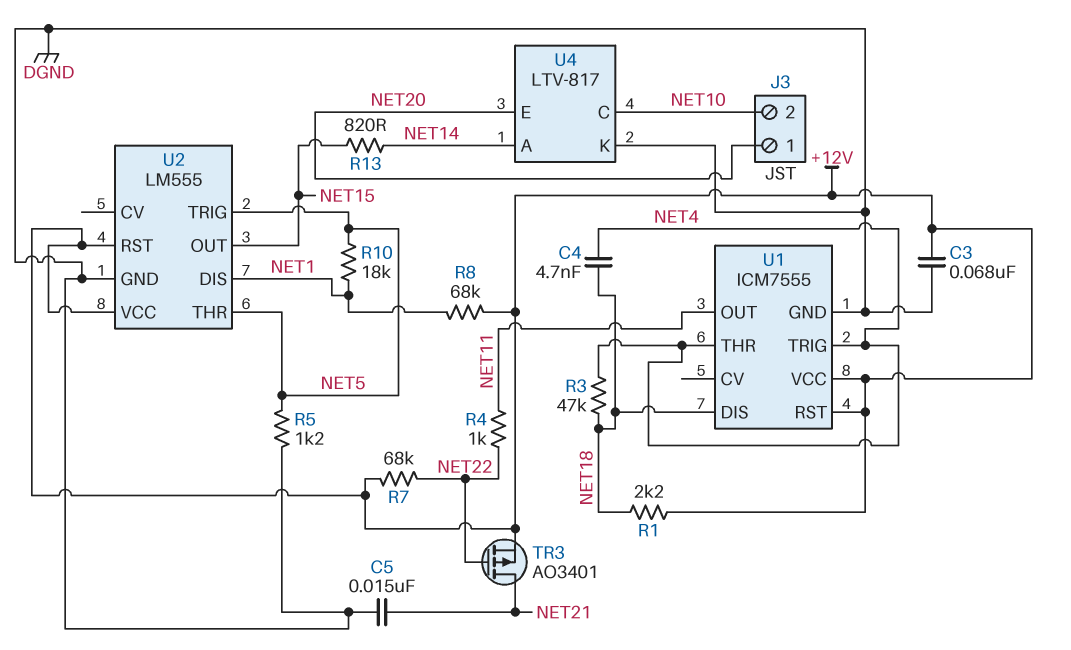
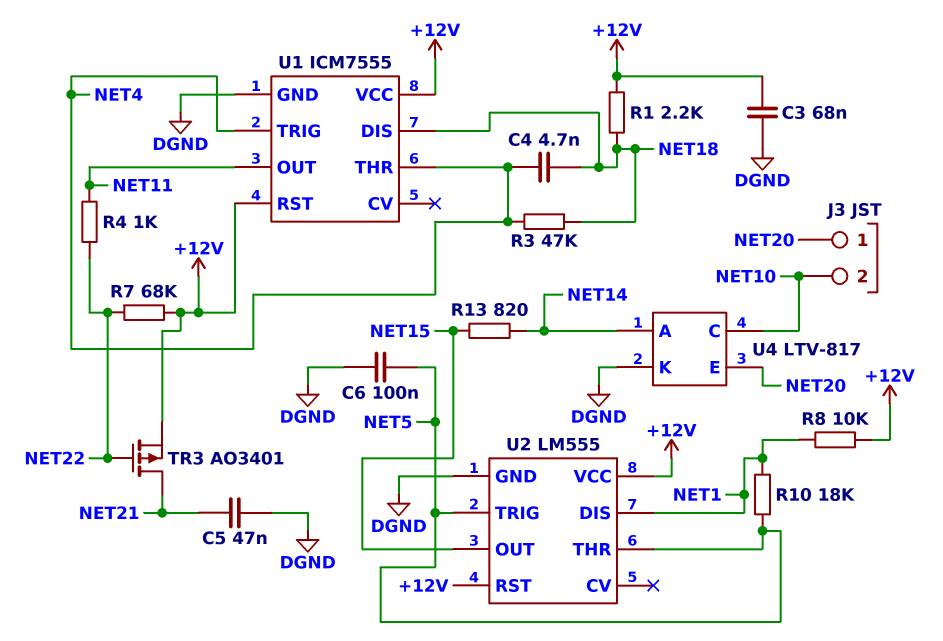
C5: 15nF (DGND, NET21) -> 47nF (DGND, NET21)
C6: none -> 100nF (DGND, NET5)
R5: 1.2k (DGND, NET5) -> none
R8: 68k (+12V, NET1) -> 10k (+12V, NET1)

